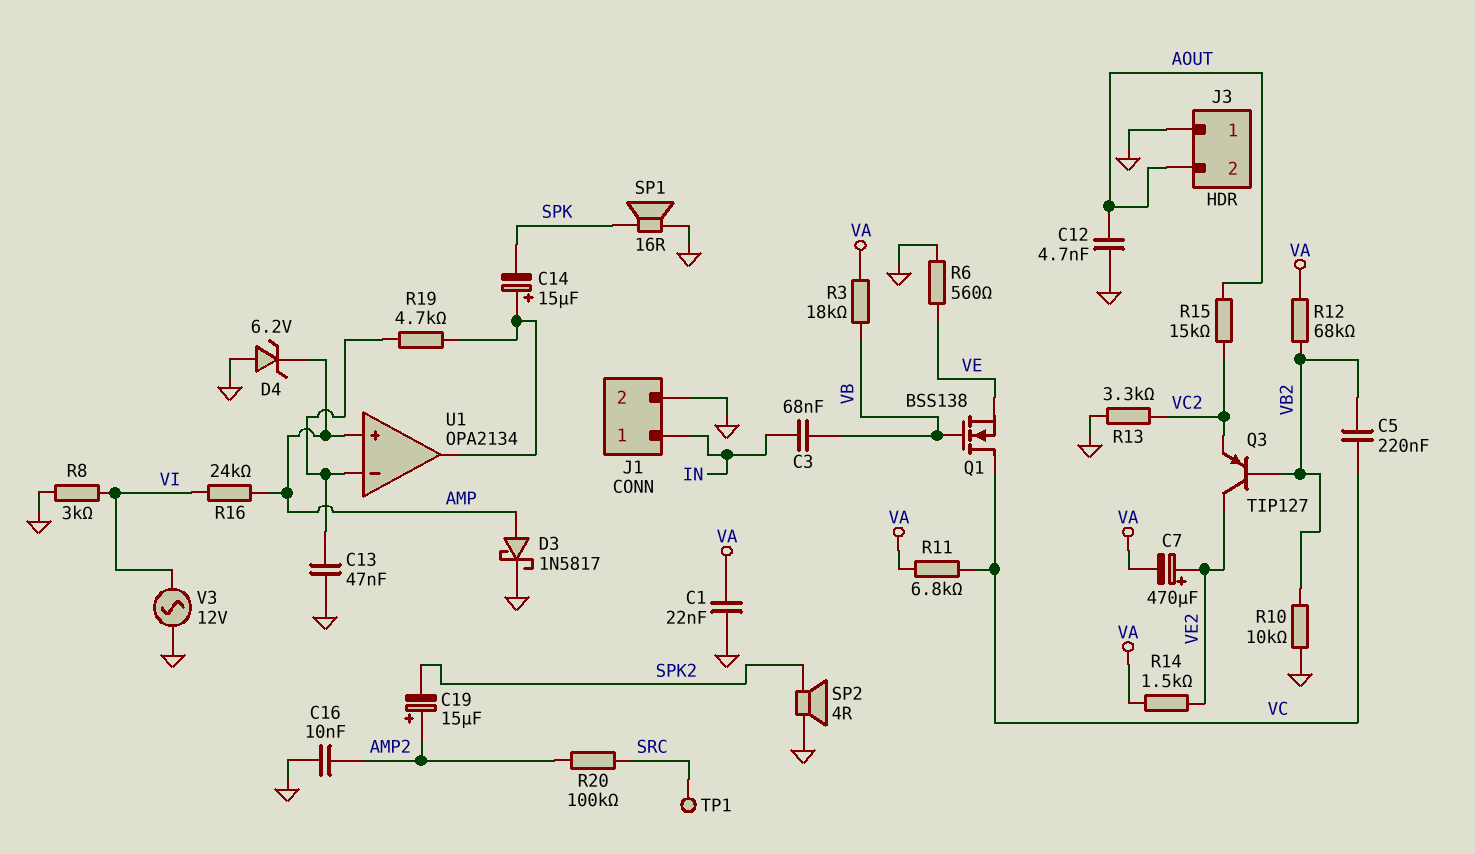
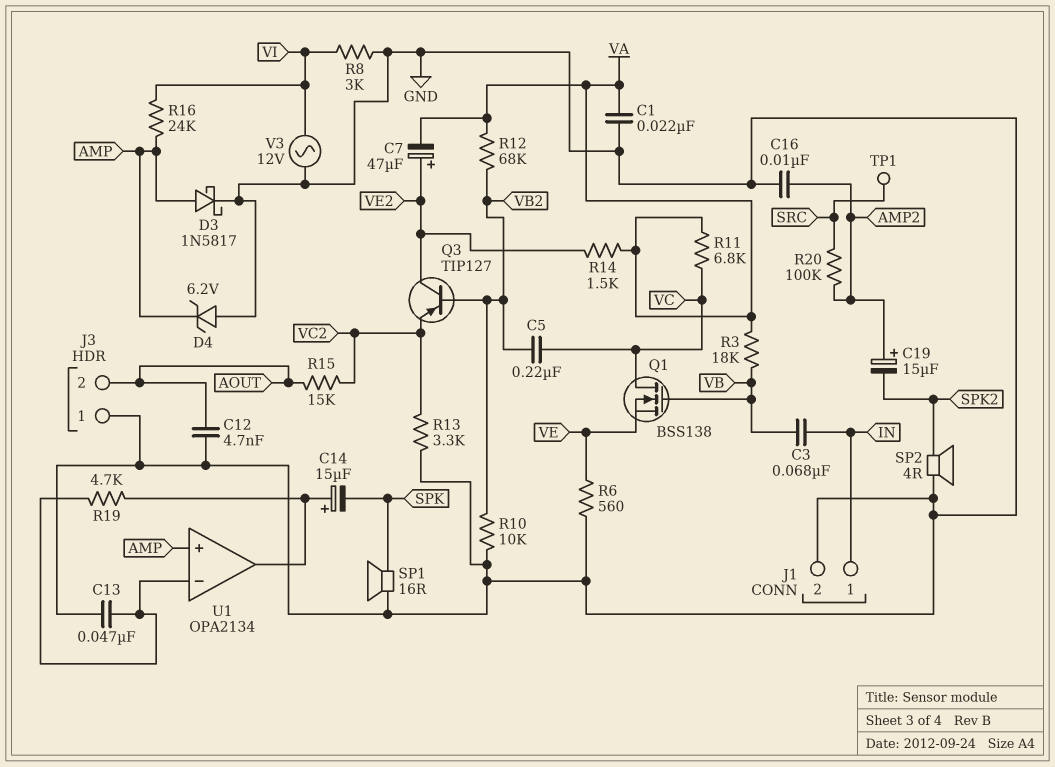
C7: 470uF (plus VE2, minus VA) -> 47uF (plus VE2, minus VA)

